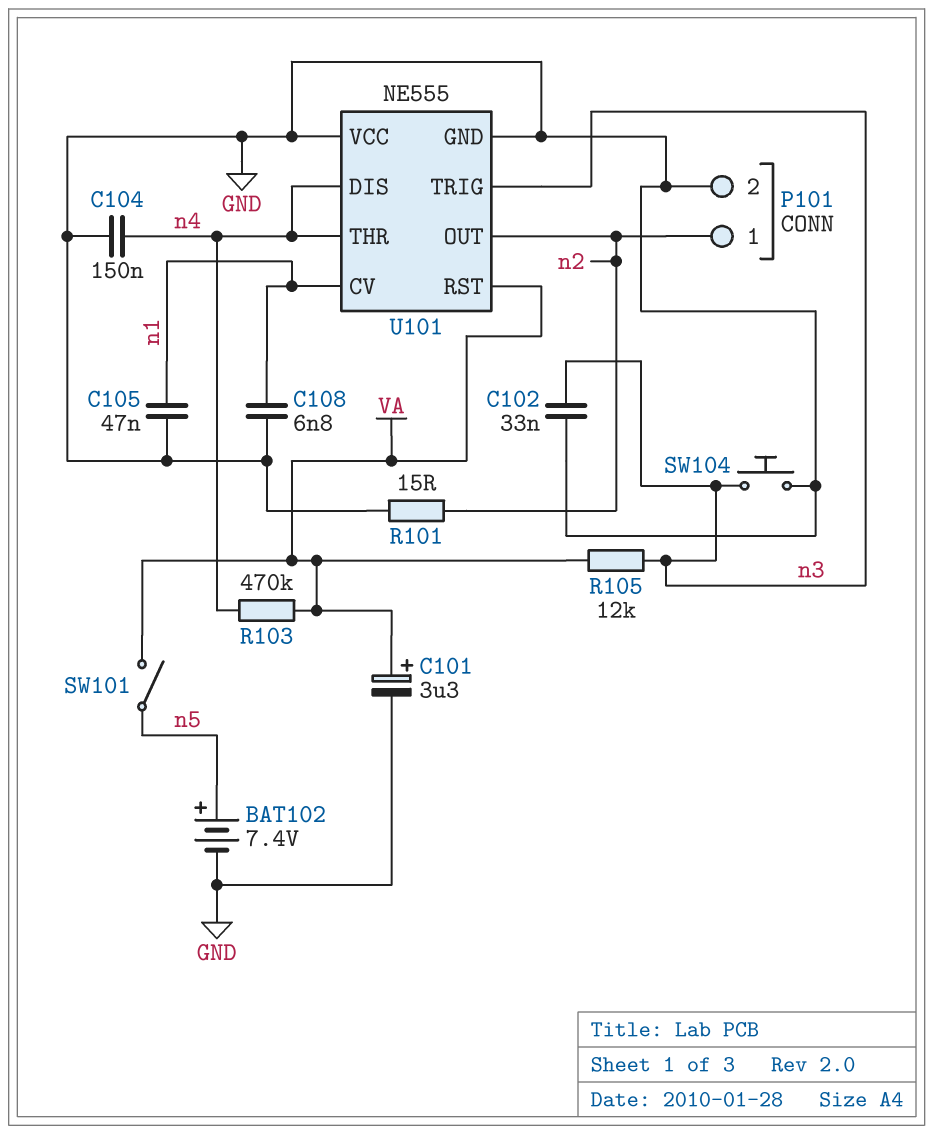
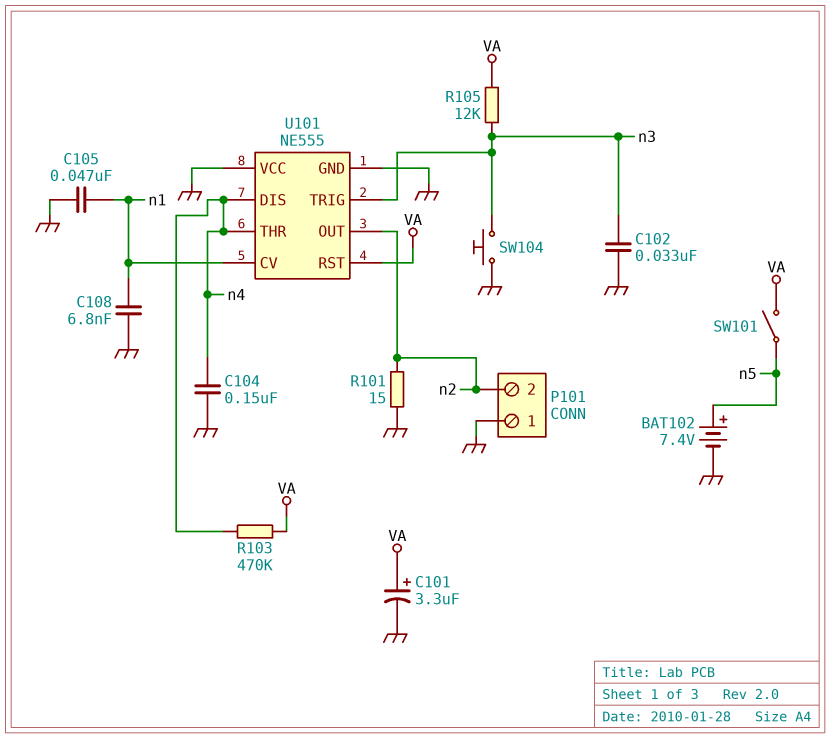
P101 pin 1: n2 -> GND
P101 pin 2: GND -> n2

